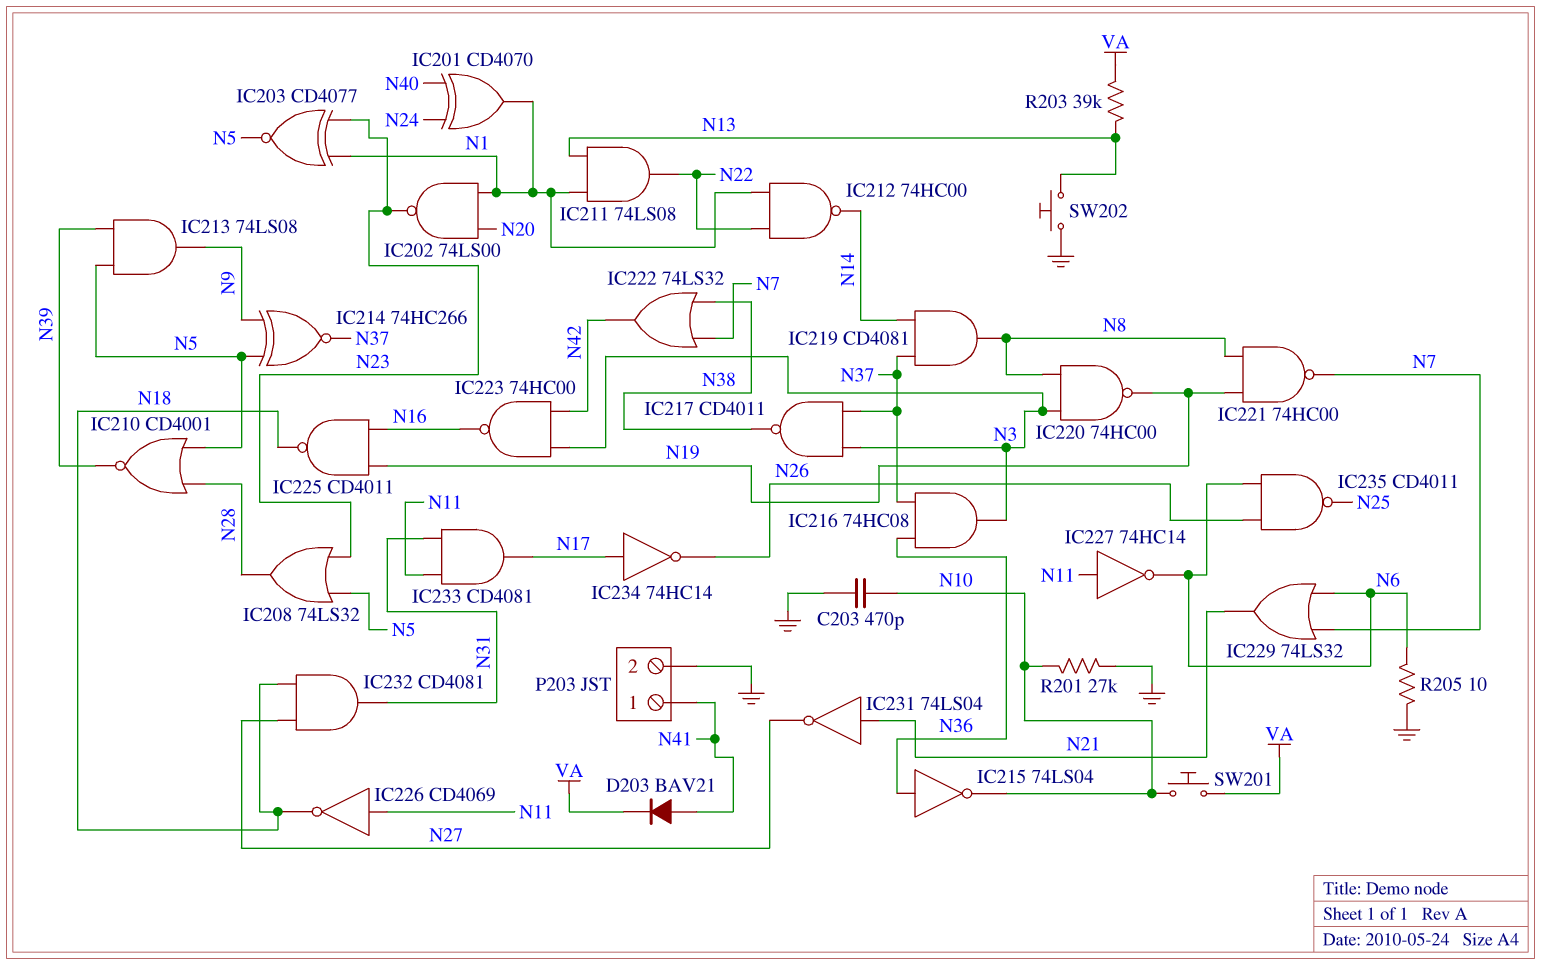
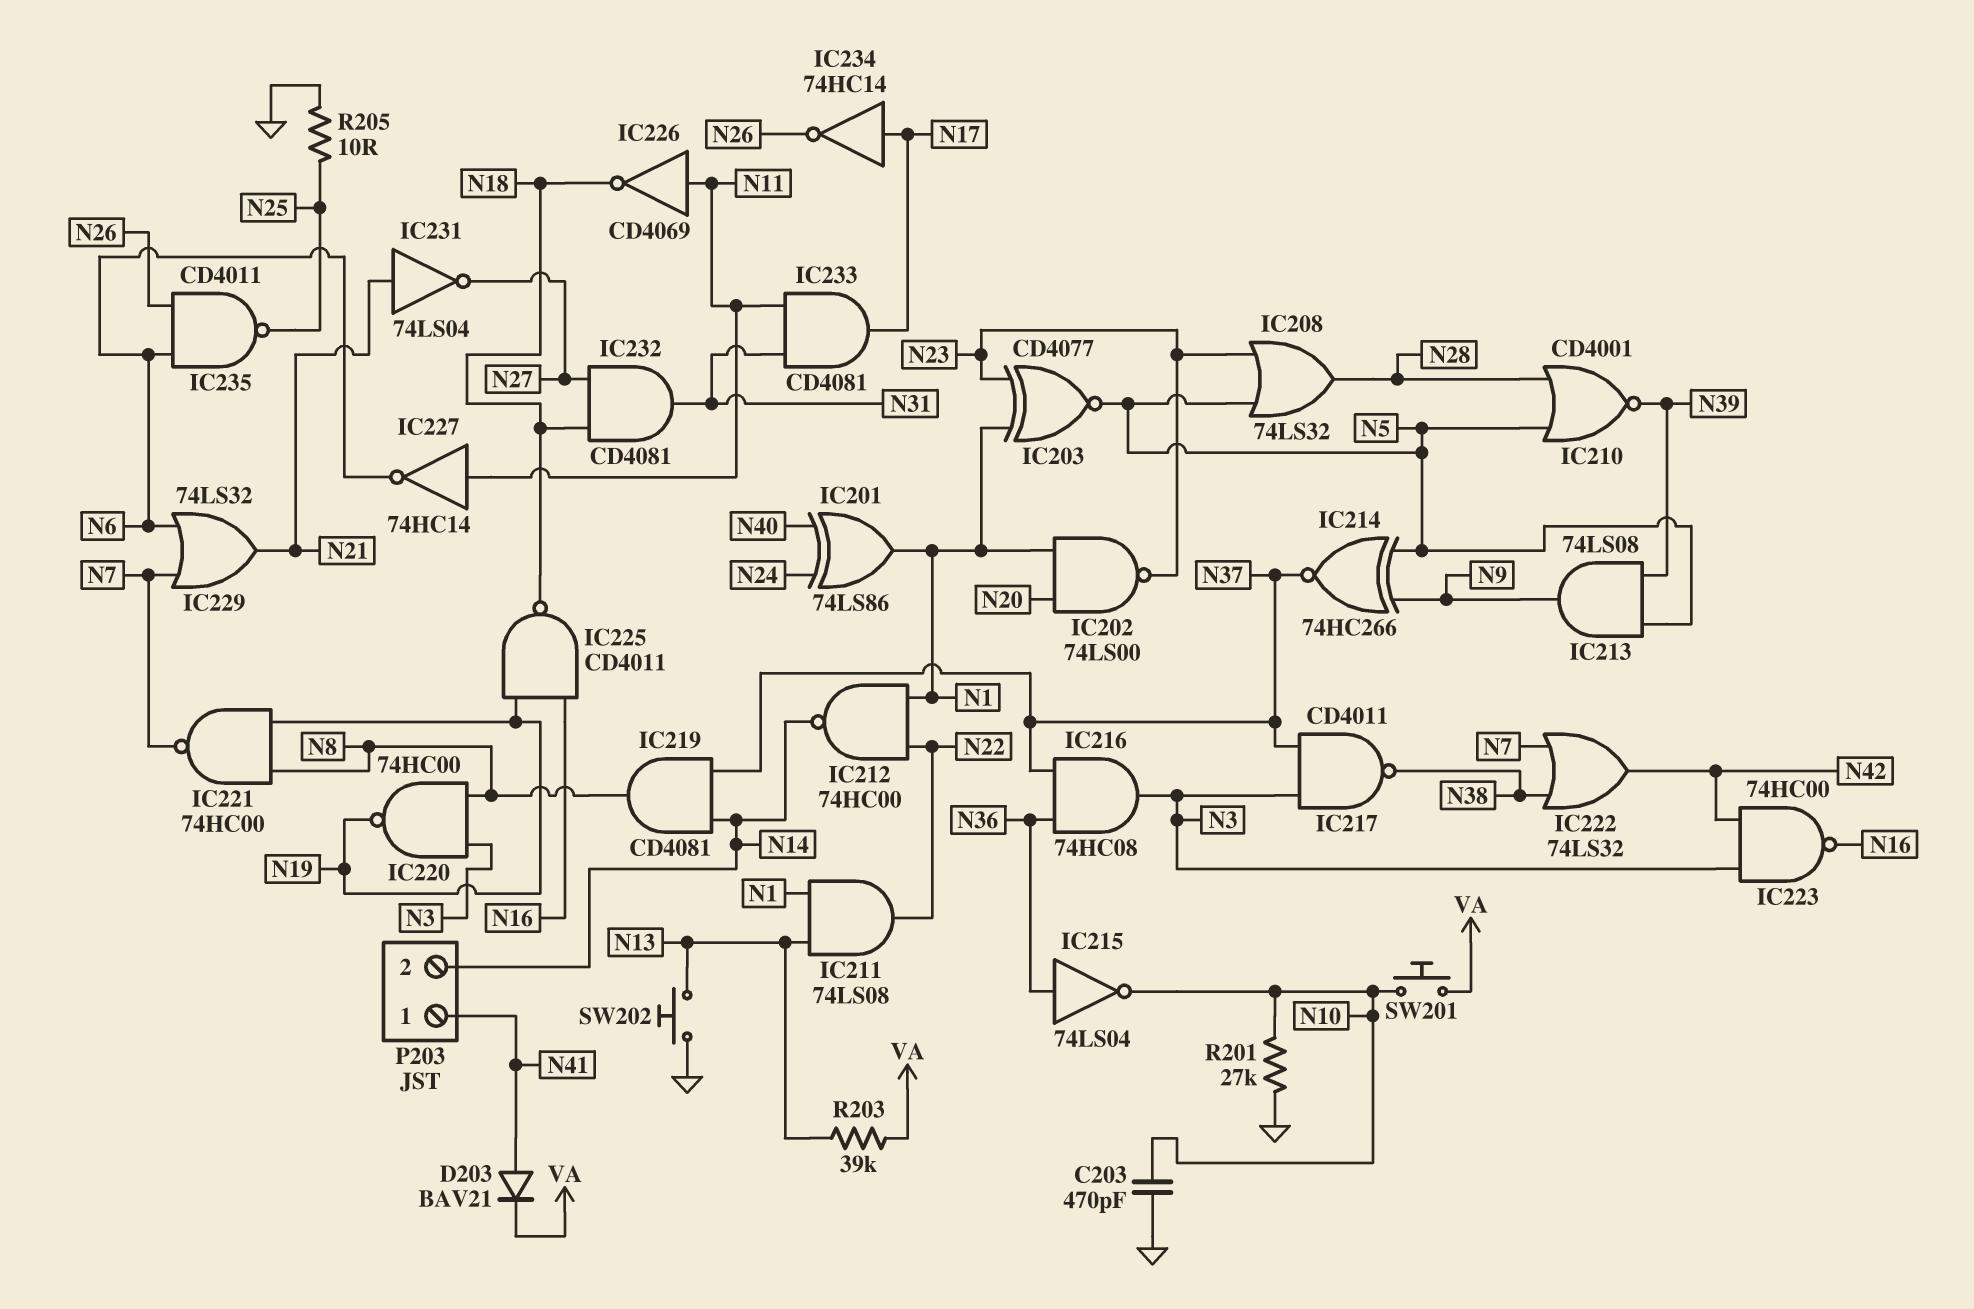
IC201: XOR CD4070 (in N24, in N40, out N1) -> XOR 74LS86 (in N24, in N40, out N1)
P203 pin 2: GND -> N14
R205: 10 (GND, N6) -> 10 (GND, N25)

